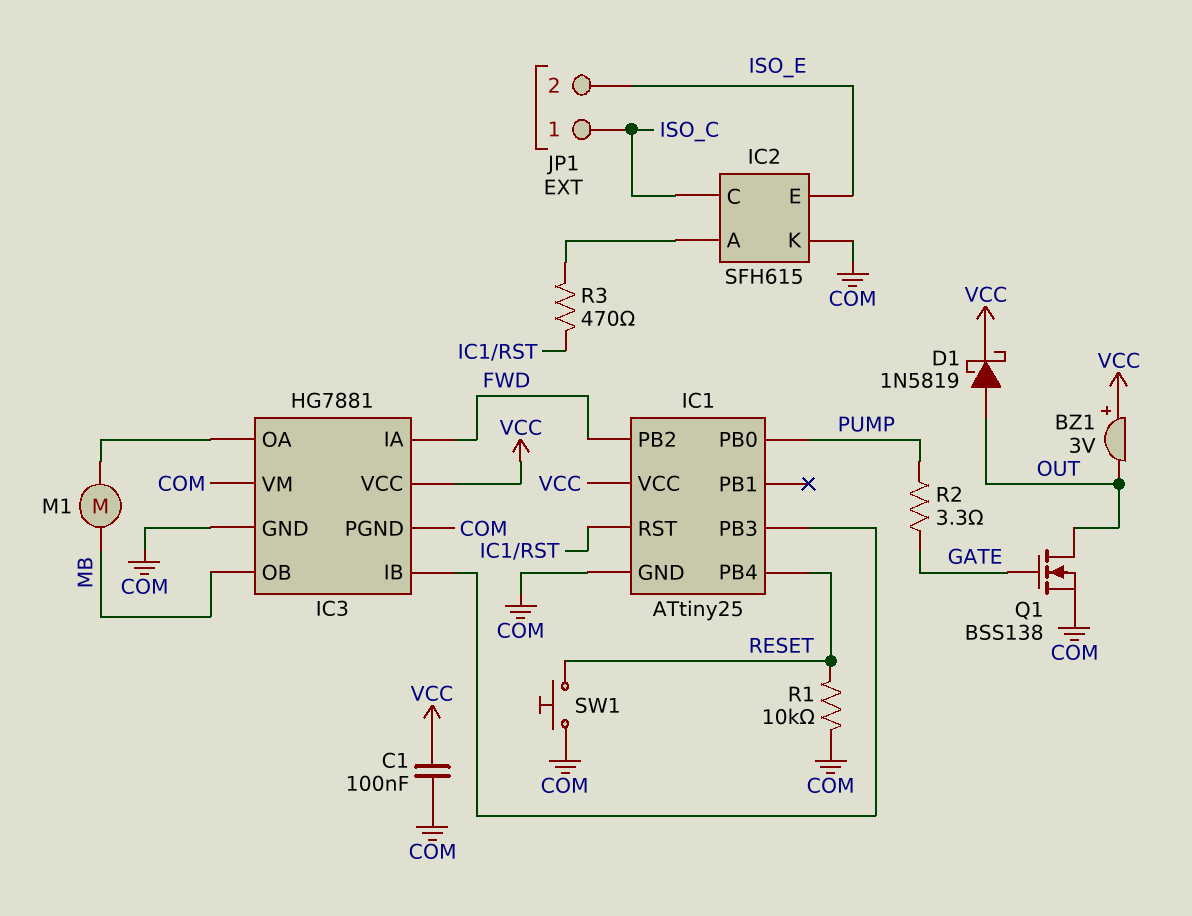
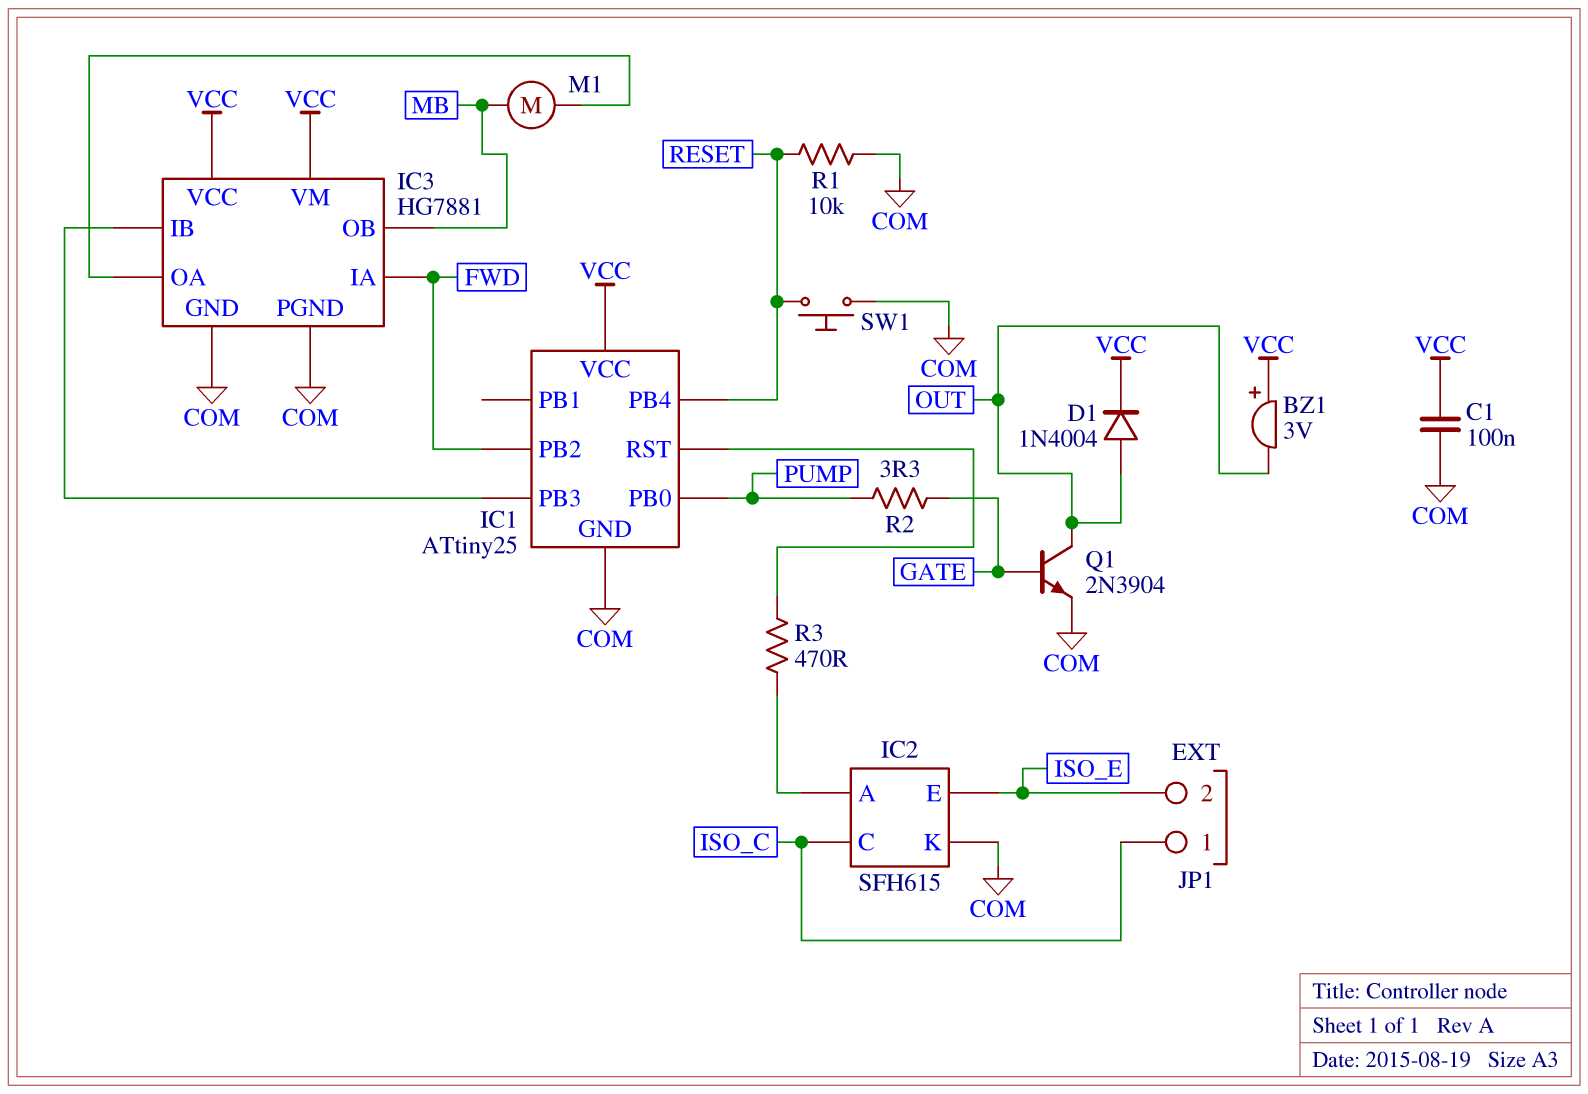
D1: schottky 1N5819 (A OUT, K VCC) -> diode 1N4004 (A OUT, K VCC)
IC3 pin VM: COM -> VCC
Q1: NMOS BSS138 (G GATE, D OUT, S COM) -> NPN 2N3904 (B GATE, C OUT, E COM)

